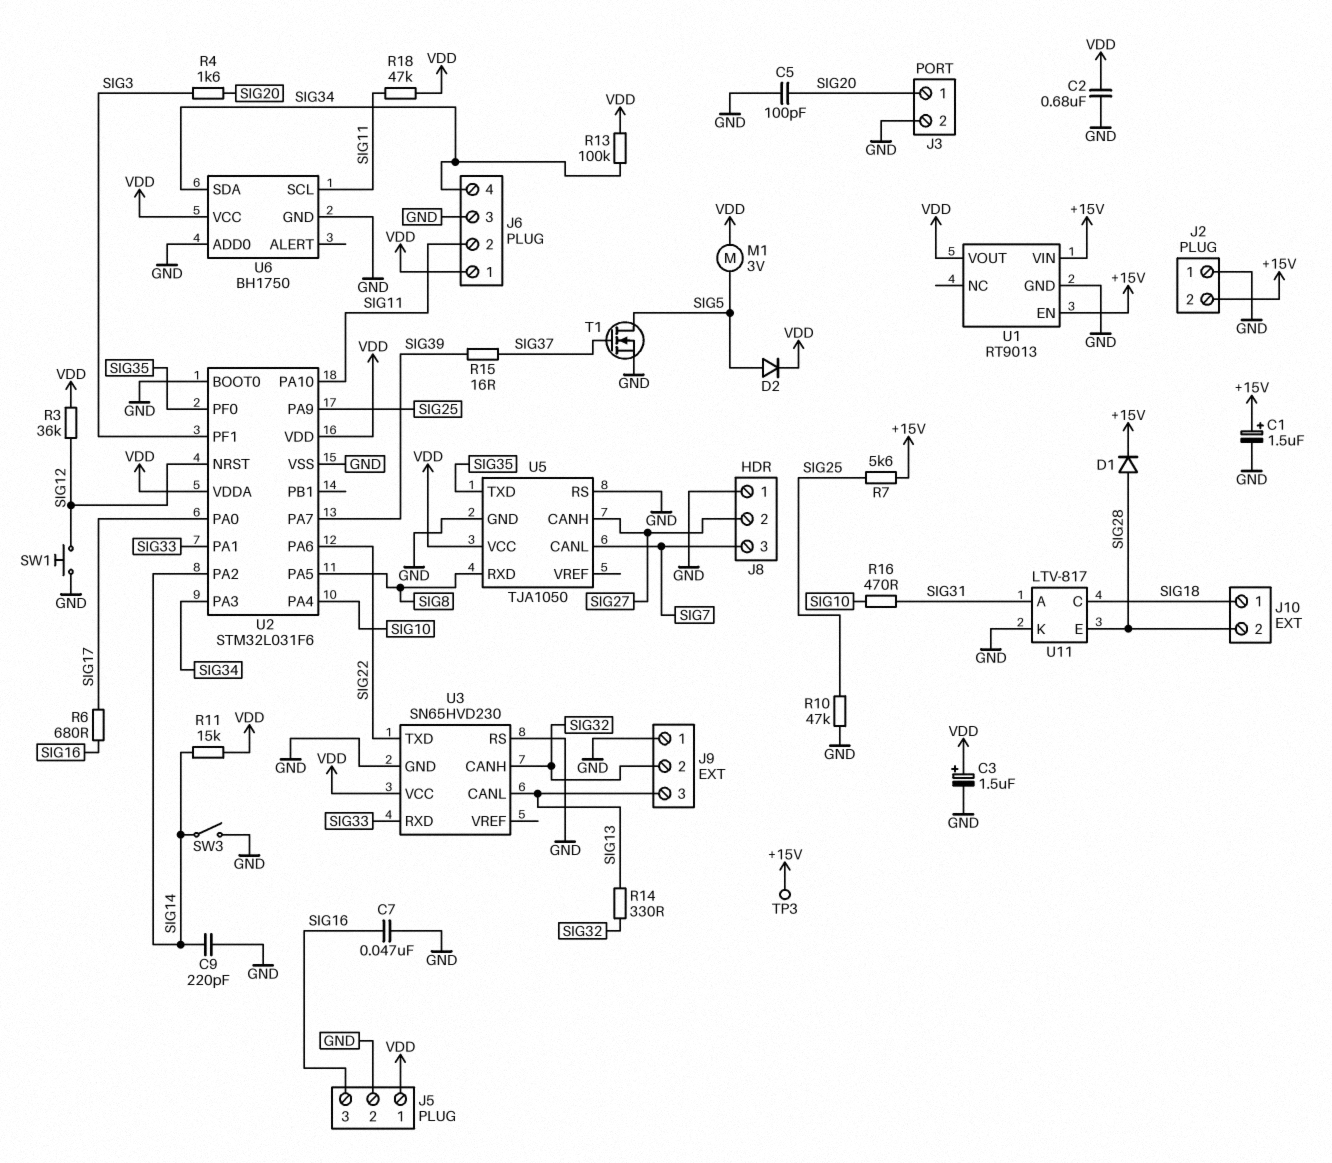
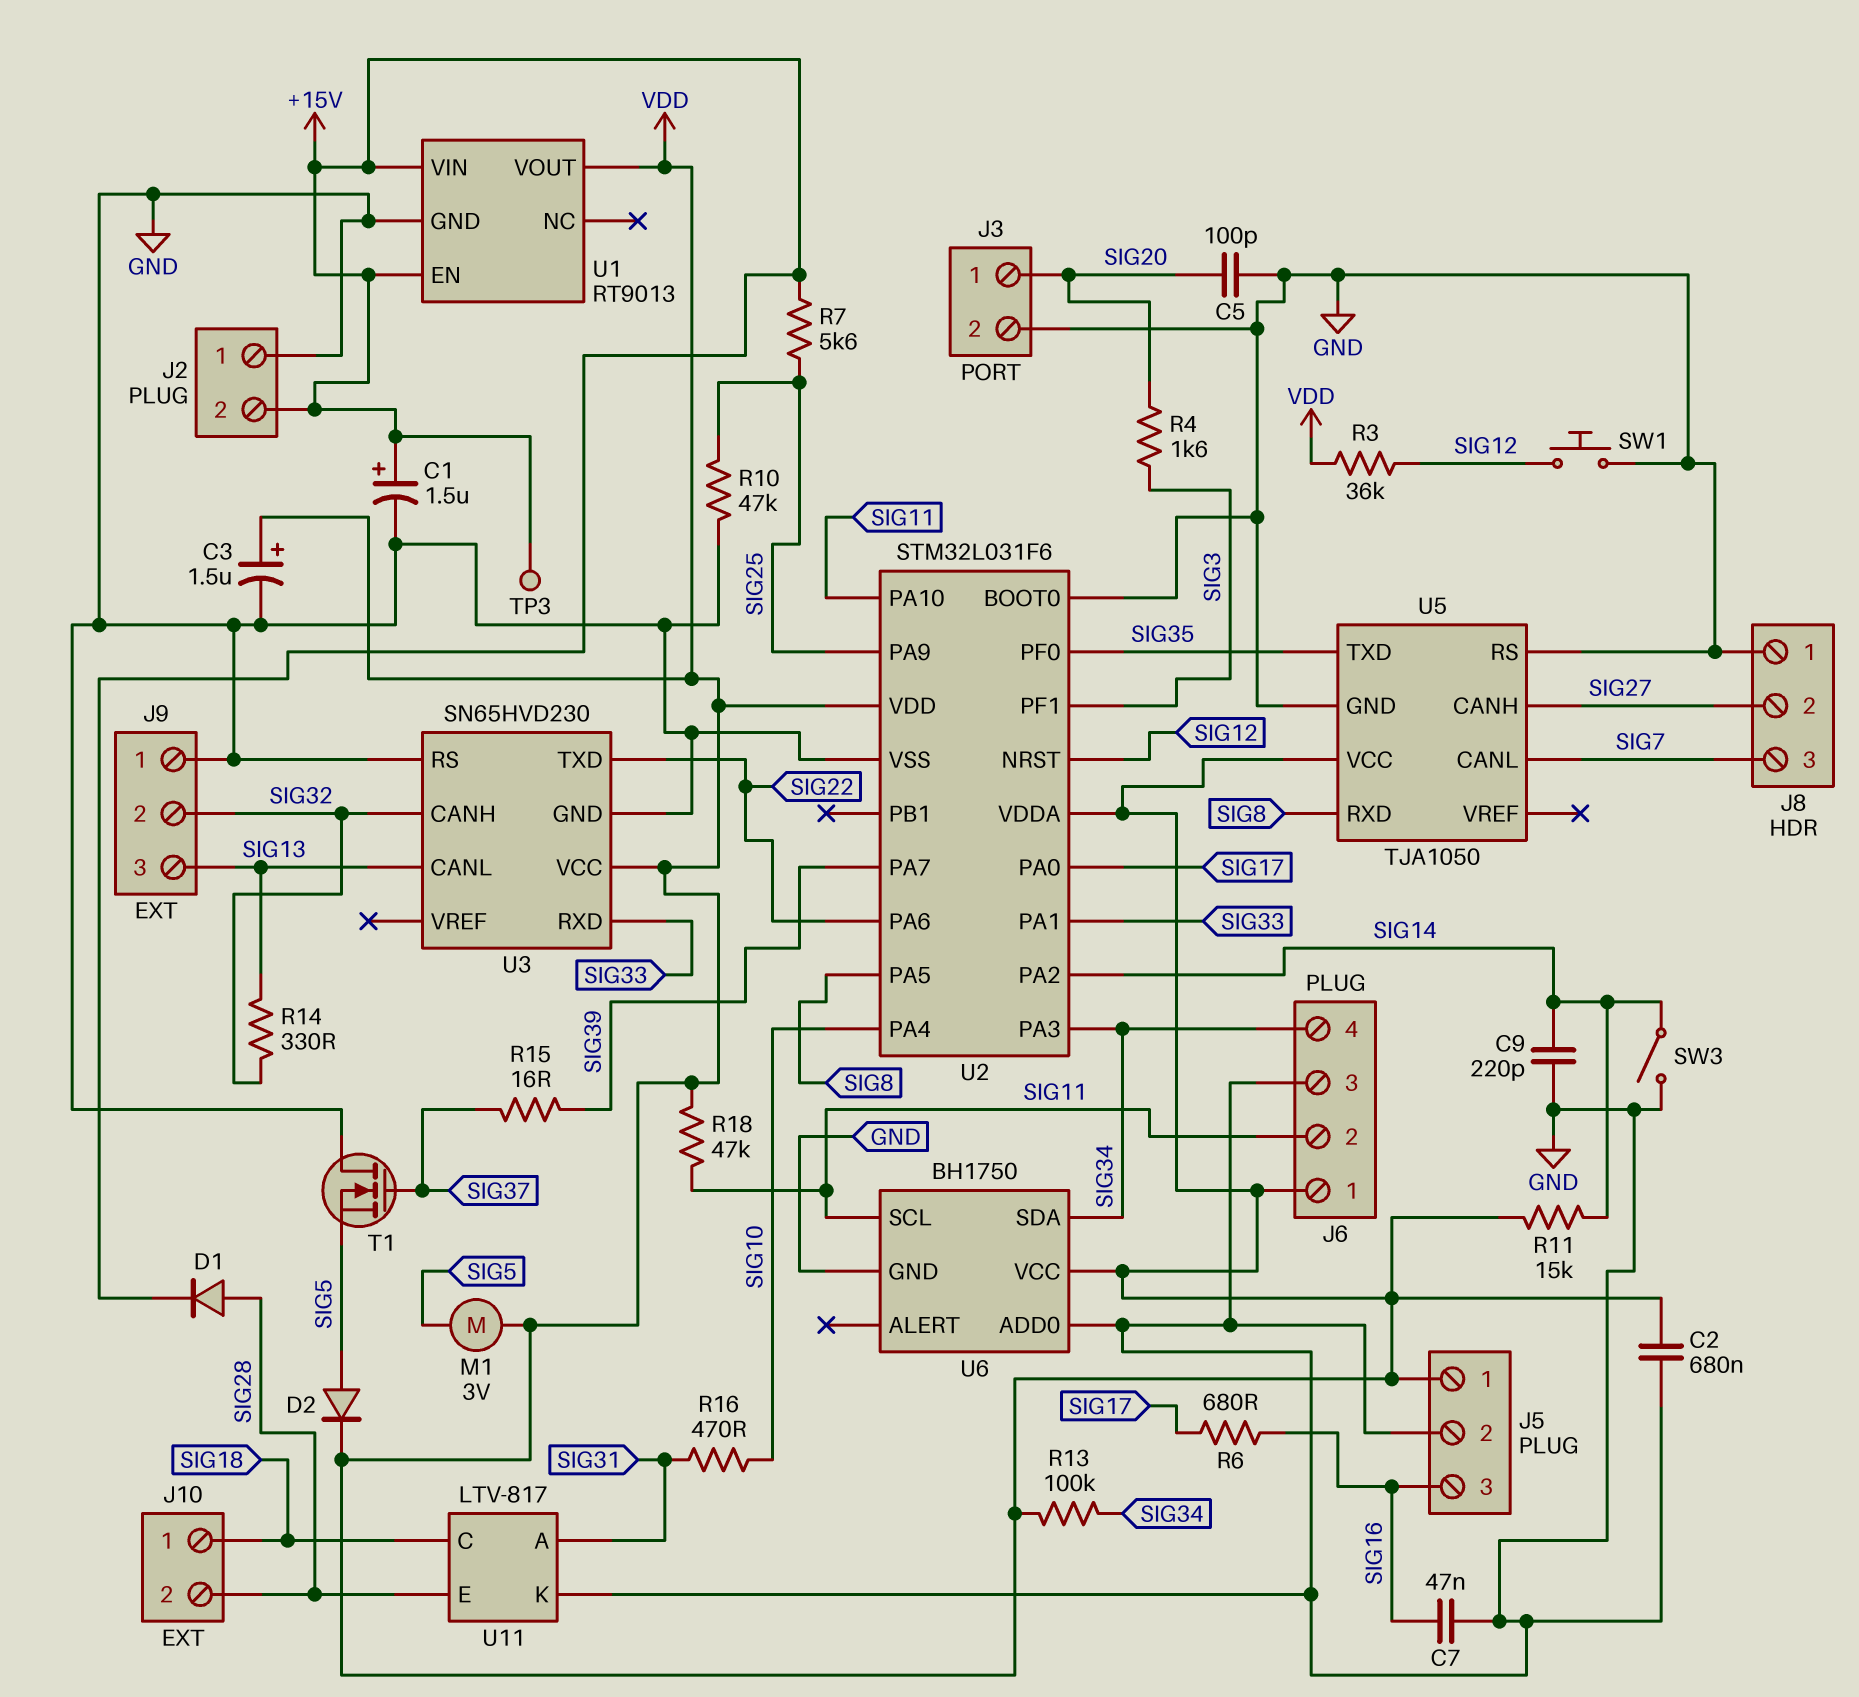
T1: NMOS (G SIG37, D SIG5, S GND) -> NMOS (G SIG37, D GND, S SIG5)

